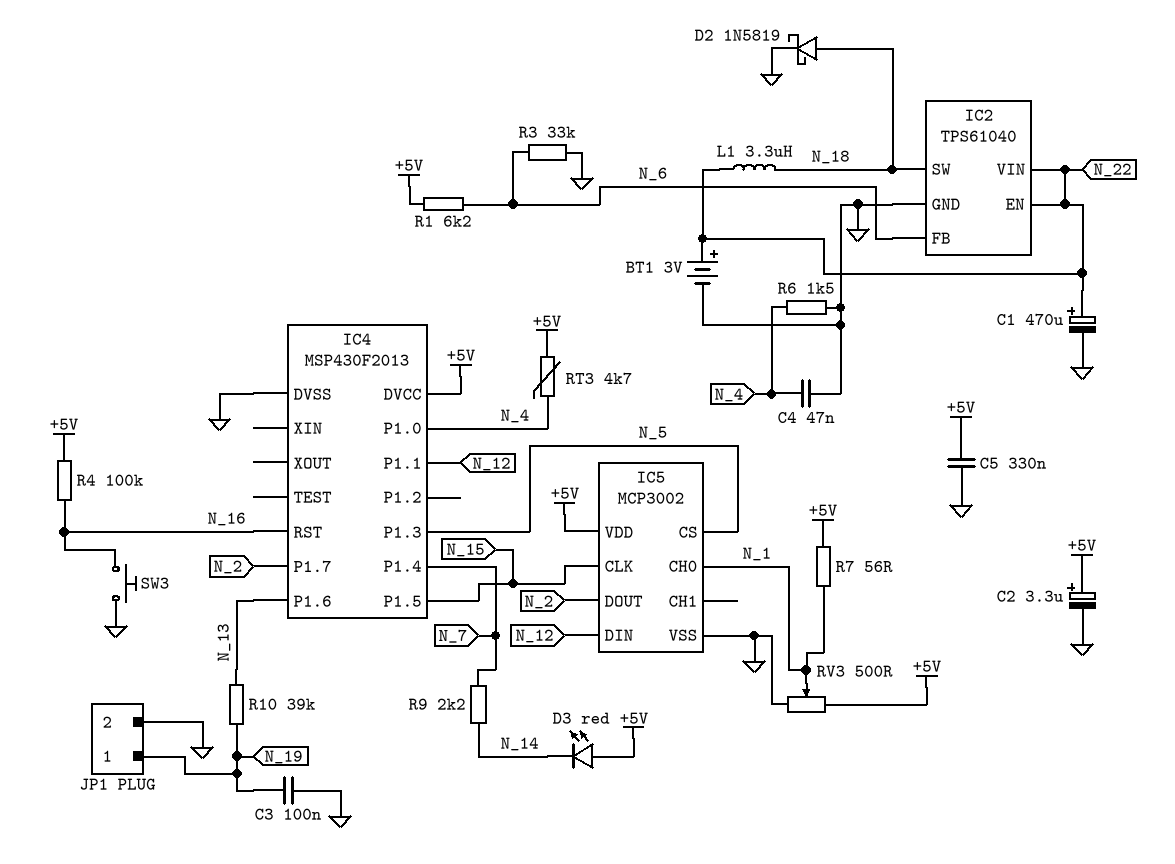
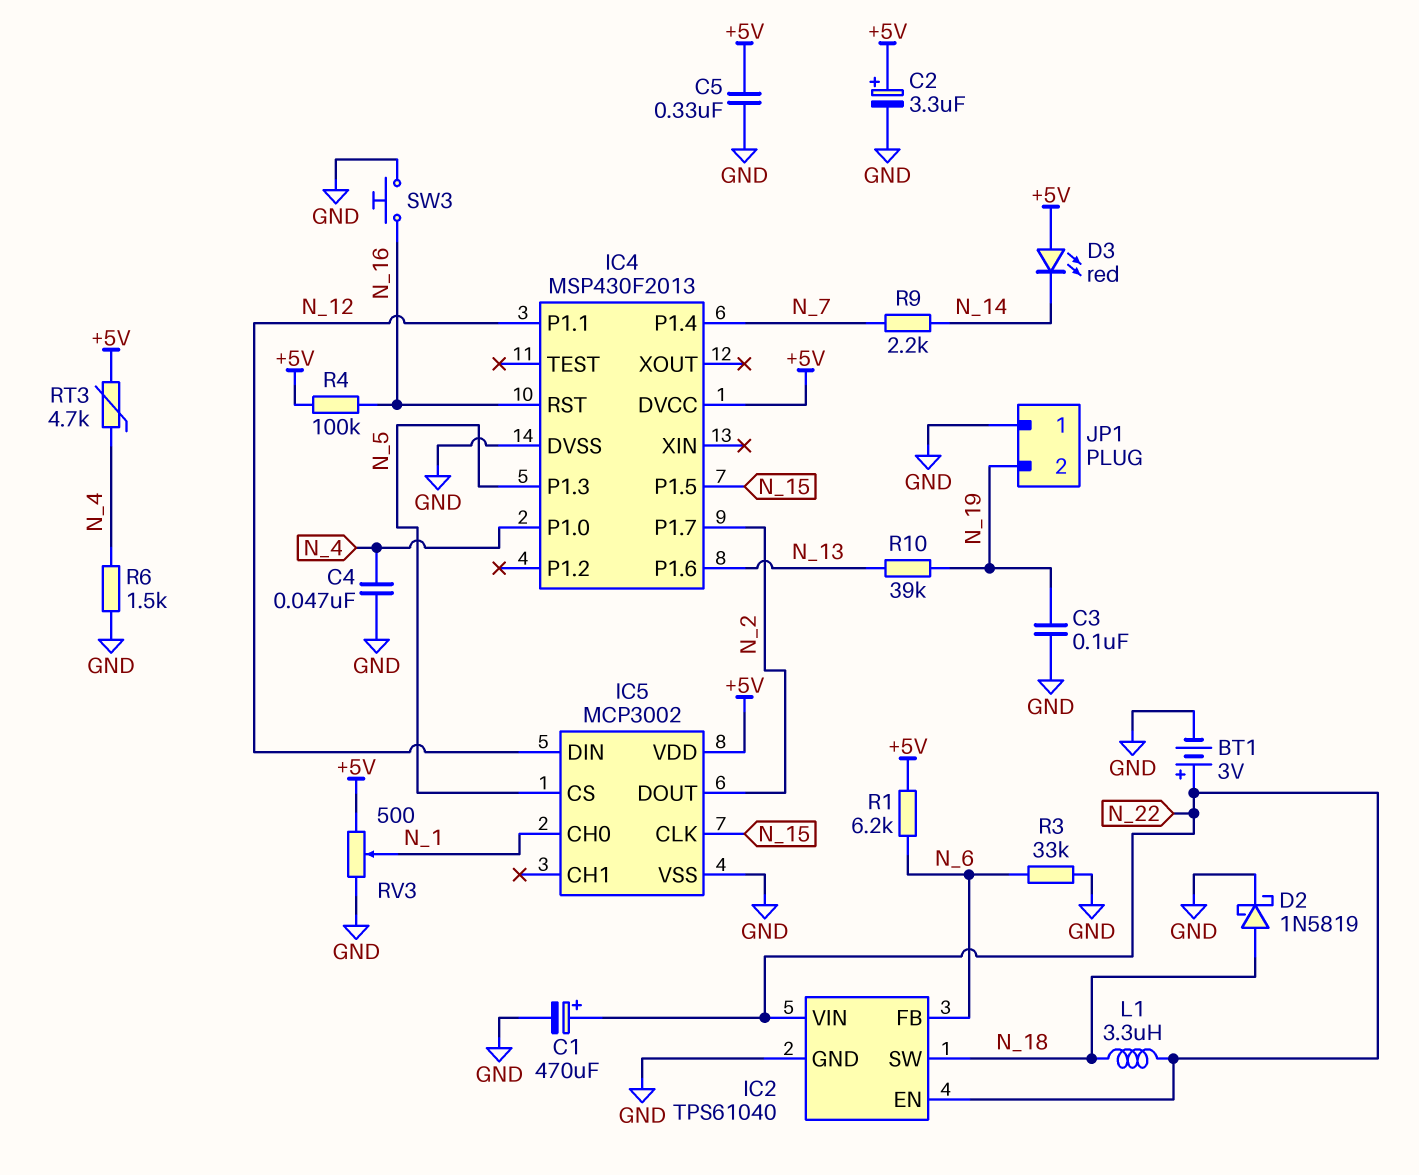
JP1 pin 1: N_19 -> GND
JP1 pin 2: GND -> N_19
R7: 56 (+5V, N_1) -> none

